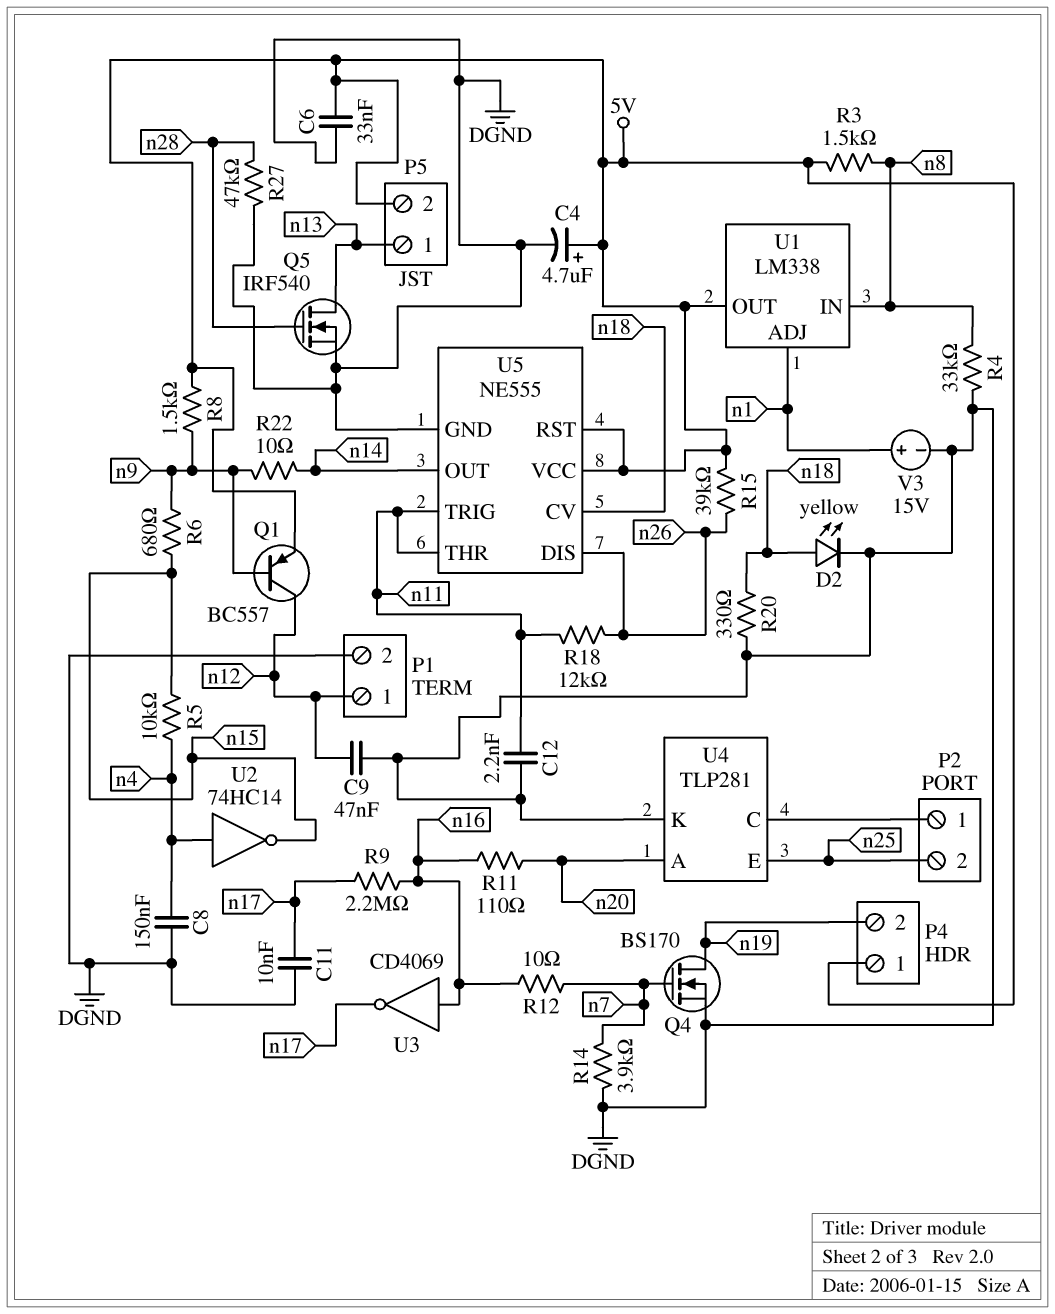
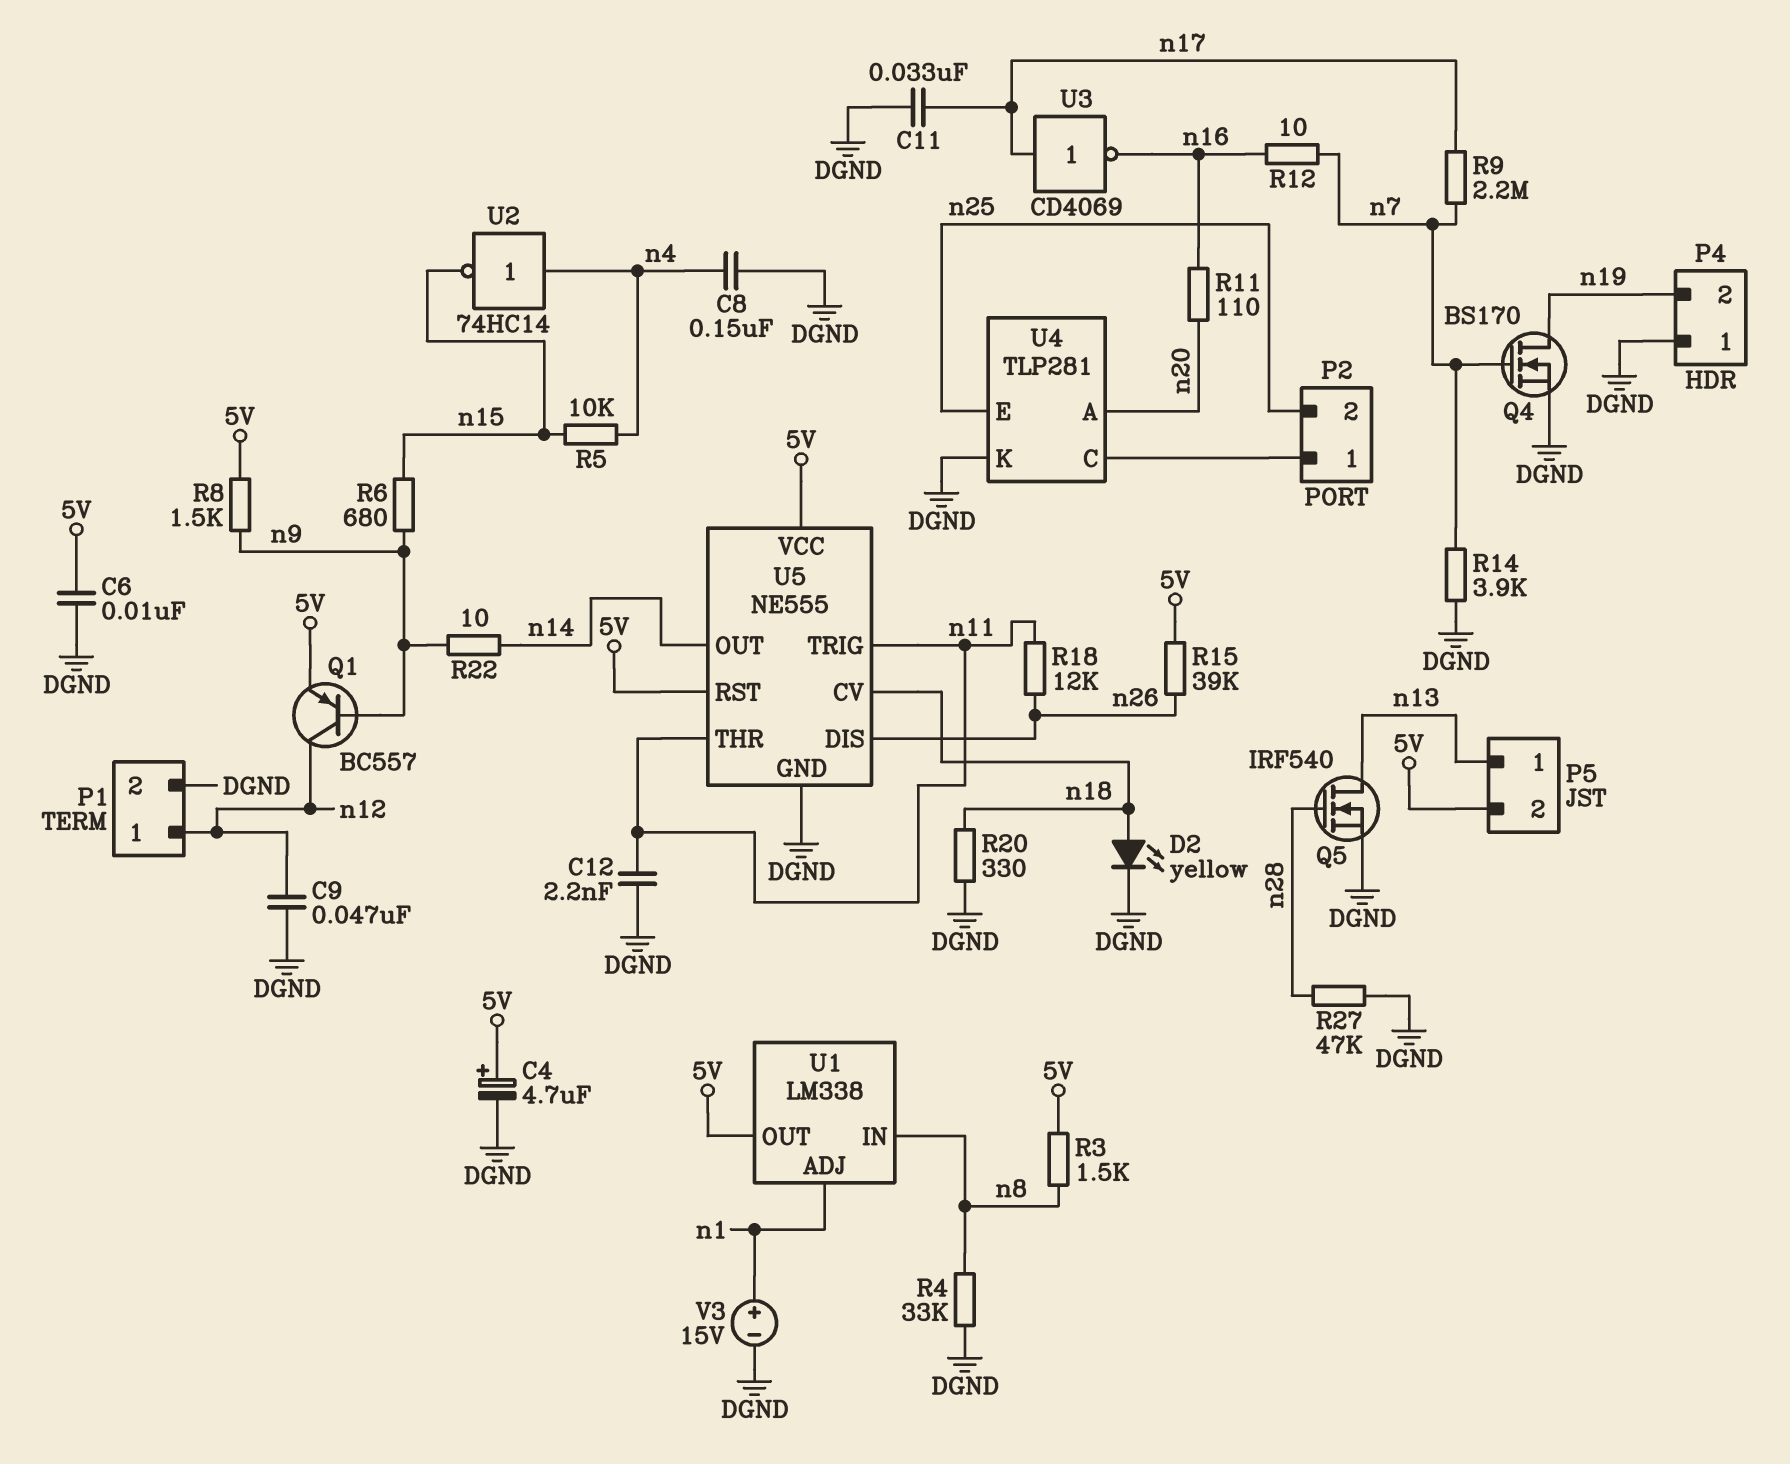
C6: 33nF (5V, DGND) -> 10nF (5V, DGND)
C11: 10nF (DGND, n17) -> 33nF (DGND, n17)
P4 pin 1: 5V -> DGND
R9: 2.2M (n16, n17) -> 2.2M (n7, n17)
U3: NOT CD4069 (in n16, out n17) -> NOT CD4069 (in n17, out n16)

